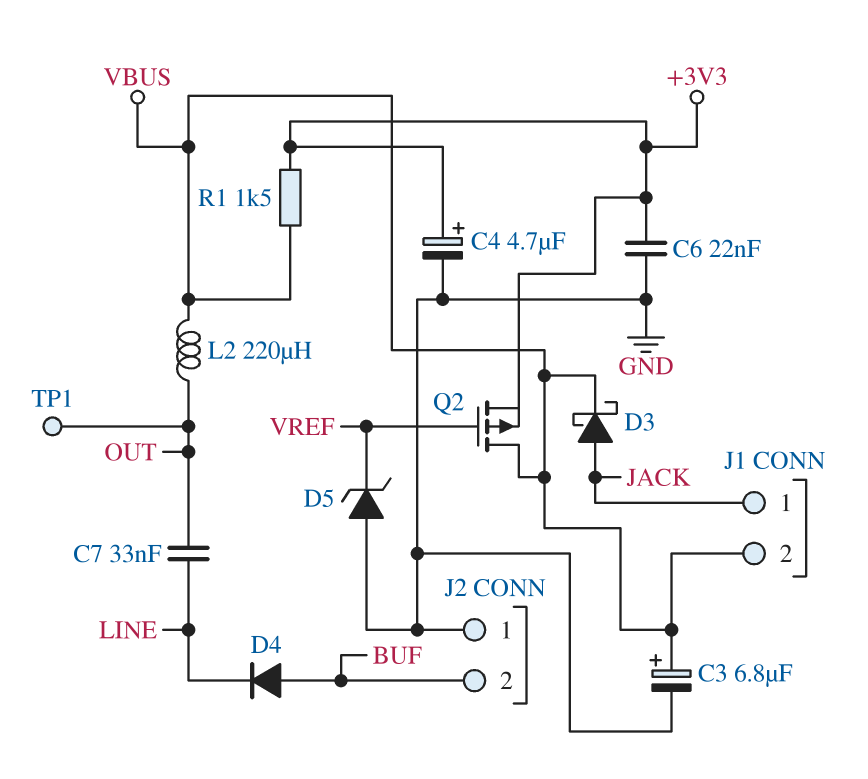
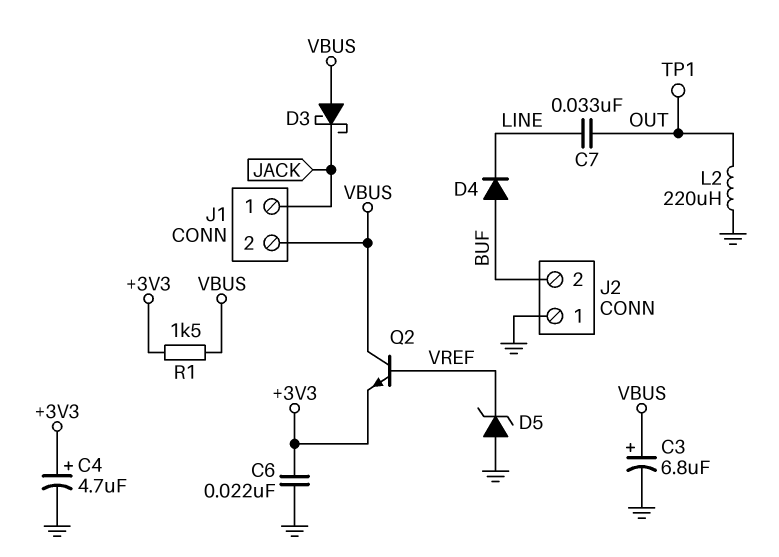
D3: schottky (A JACK, K VBUS) -> schottky (A VBUS, K JACK)
L2: 220uH (OUT, VBUS) -> 220uH (GND, OUT)
Q2: PMOS (G VREF, D VBUS, S +3V3) -> NPN (B VREF, C VBUS, E +3V3)

